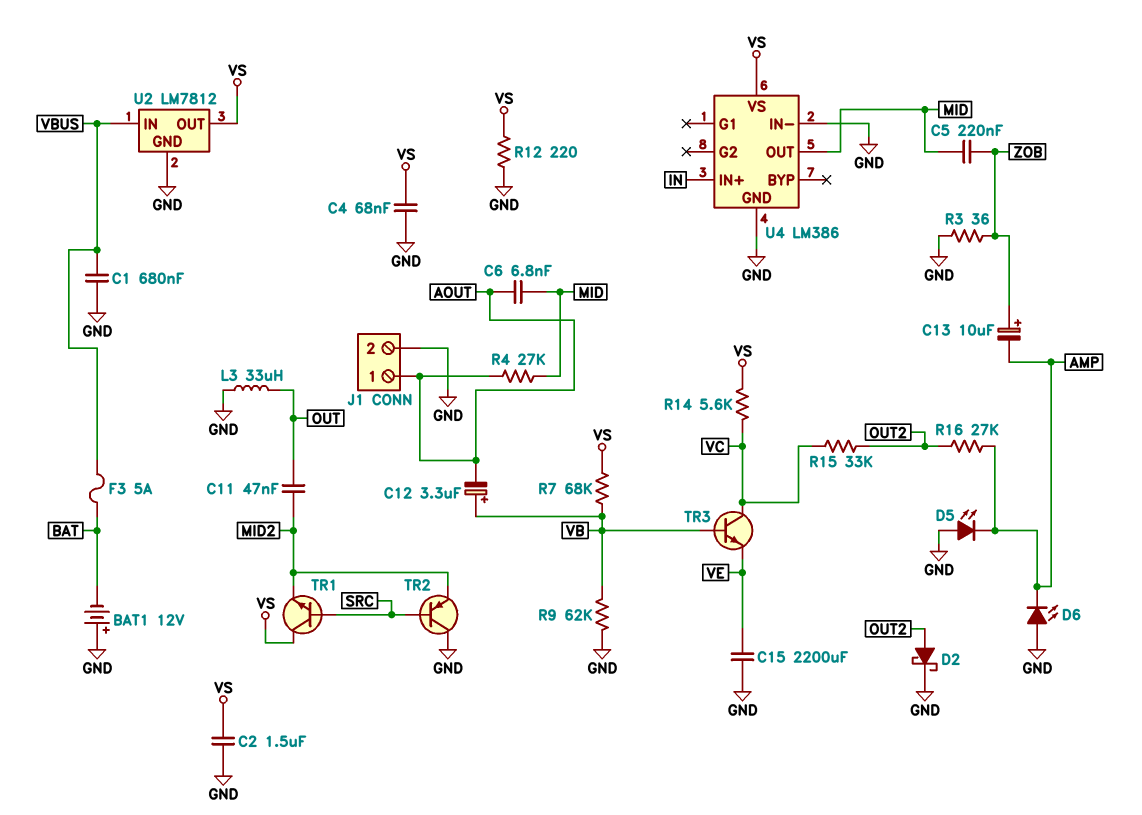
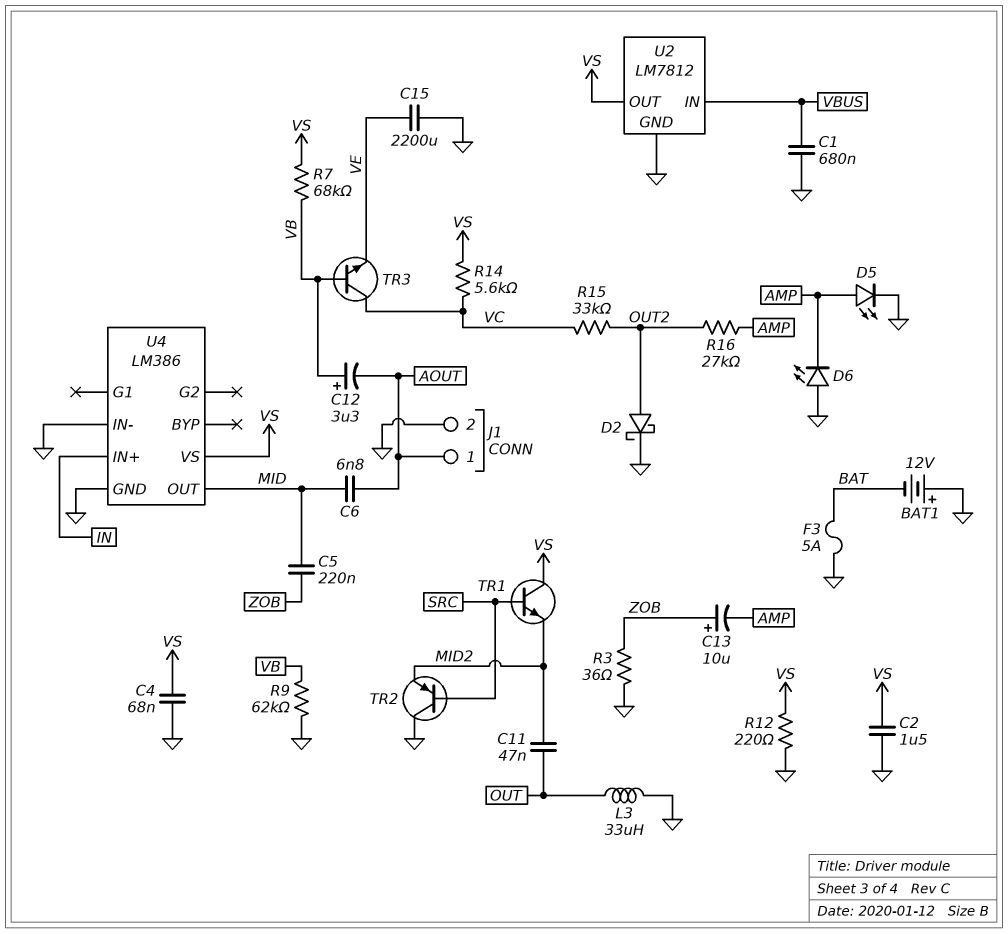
D5: LED (A GND, K AMP) -> LED (A AMP, K GND)
F3: 5A (BAT, VBUS) -> 5A (BAT, GND)
R4: 27k (AOUT, MID) -> none

